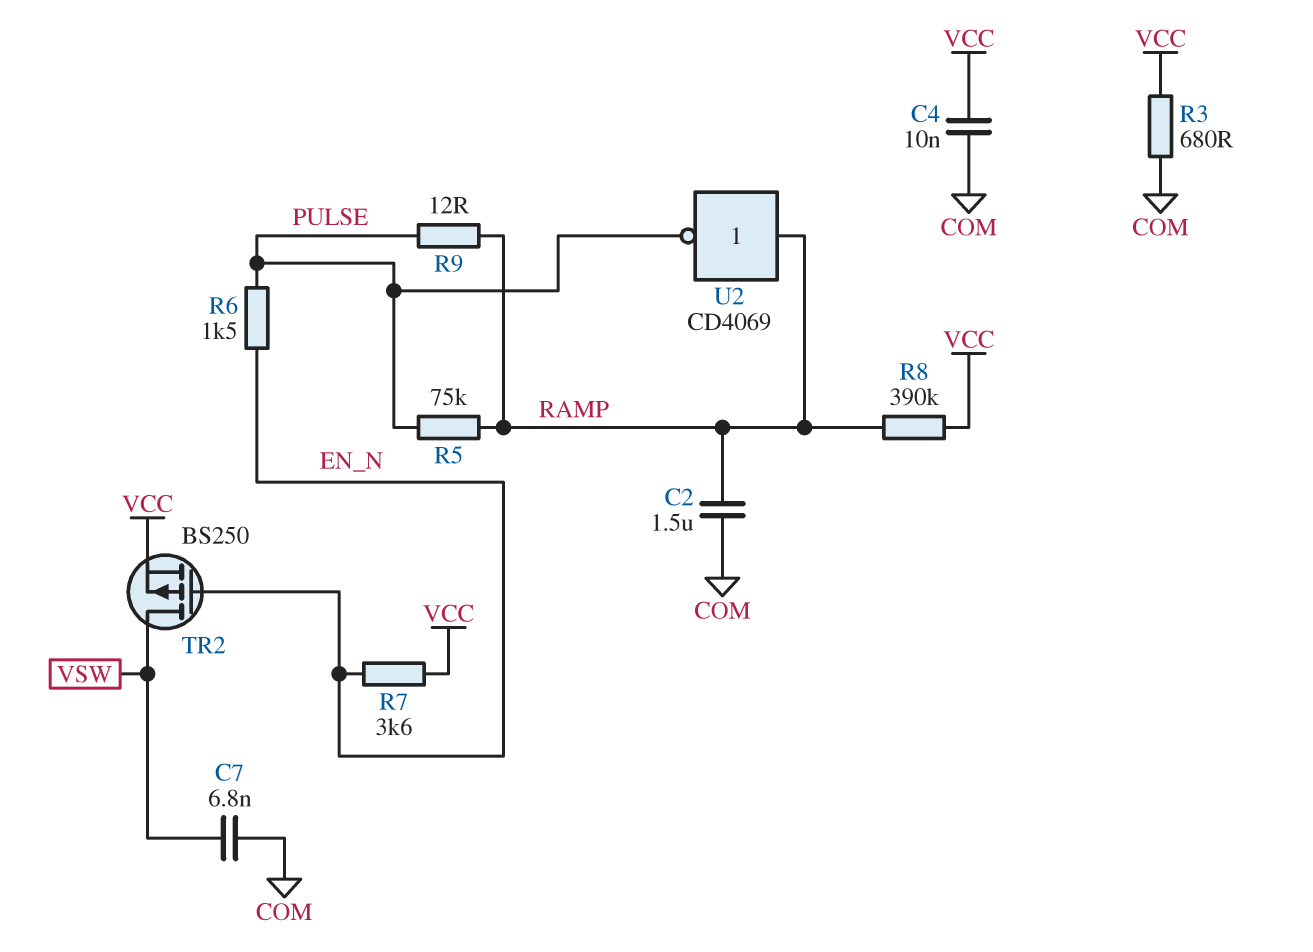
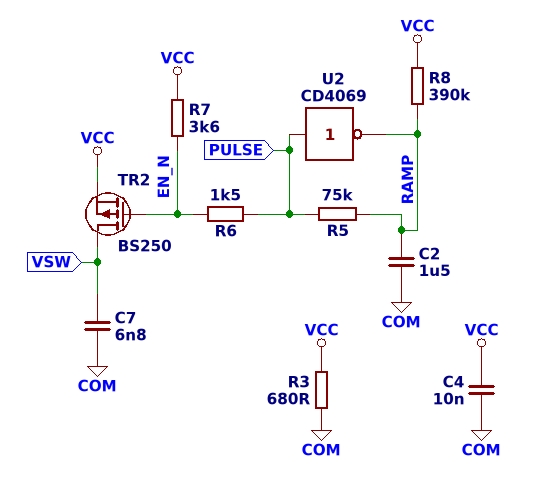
R9: 12 (PULSE, RAMP) -> none
U2: NOT CD4069 (in RAMP, out PULSE) -> NOT CD4069 (in PULSE, out RAMP)

